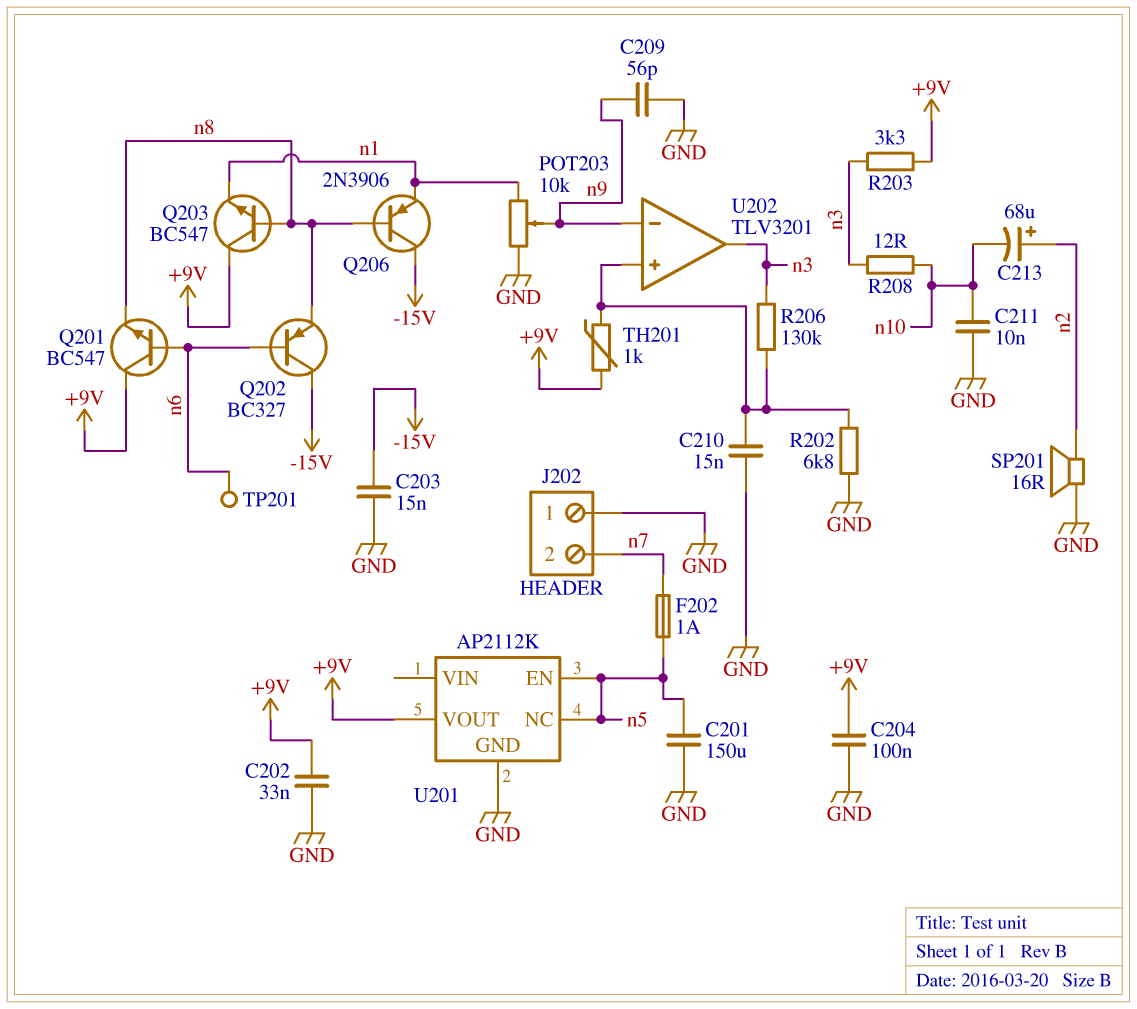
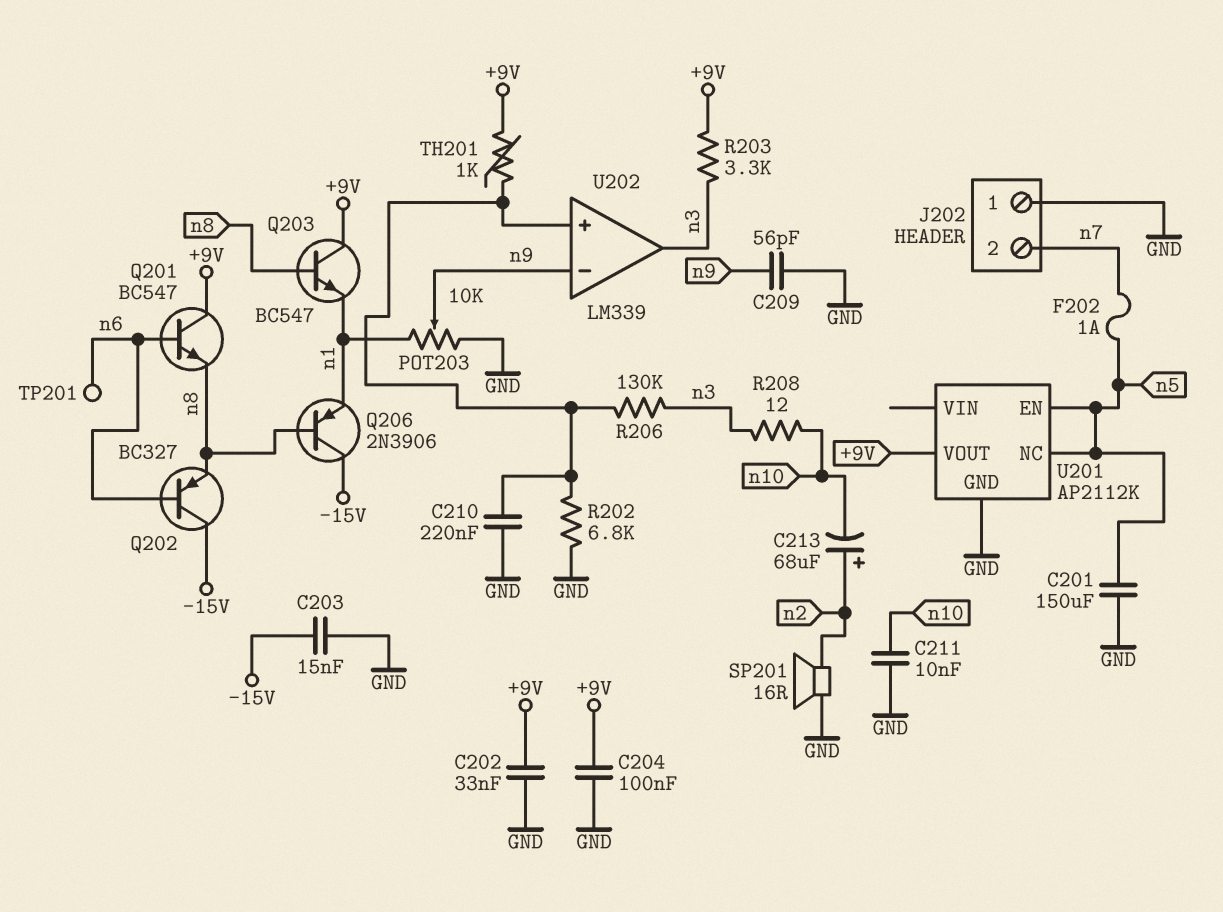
C210: 15nF (GND, U202/in+) -> 220nF (GND, U202/in+)
U202: TLV3201 -> LM339

